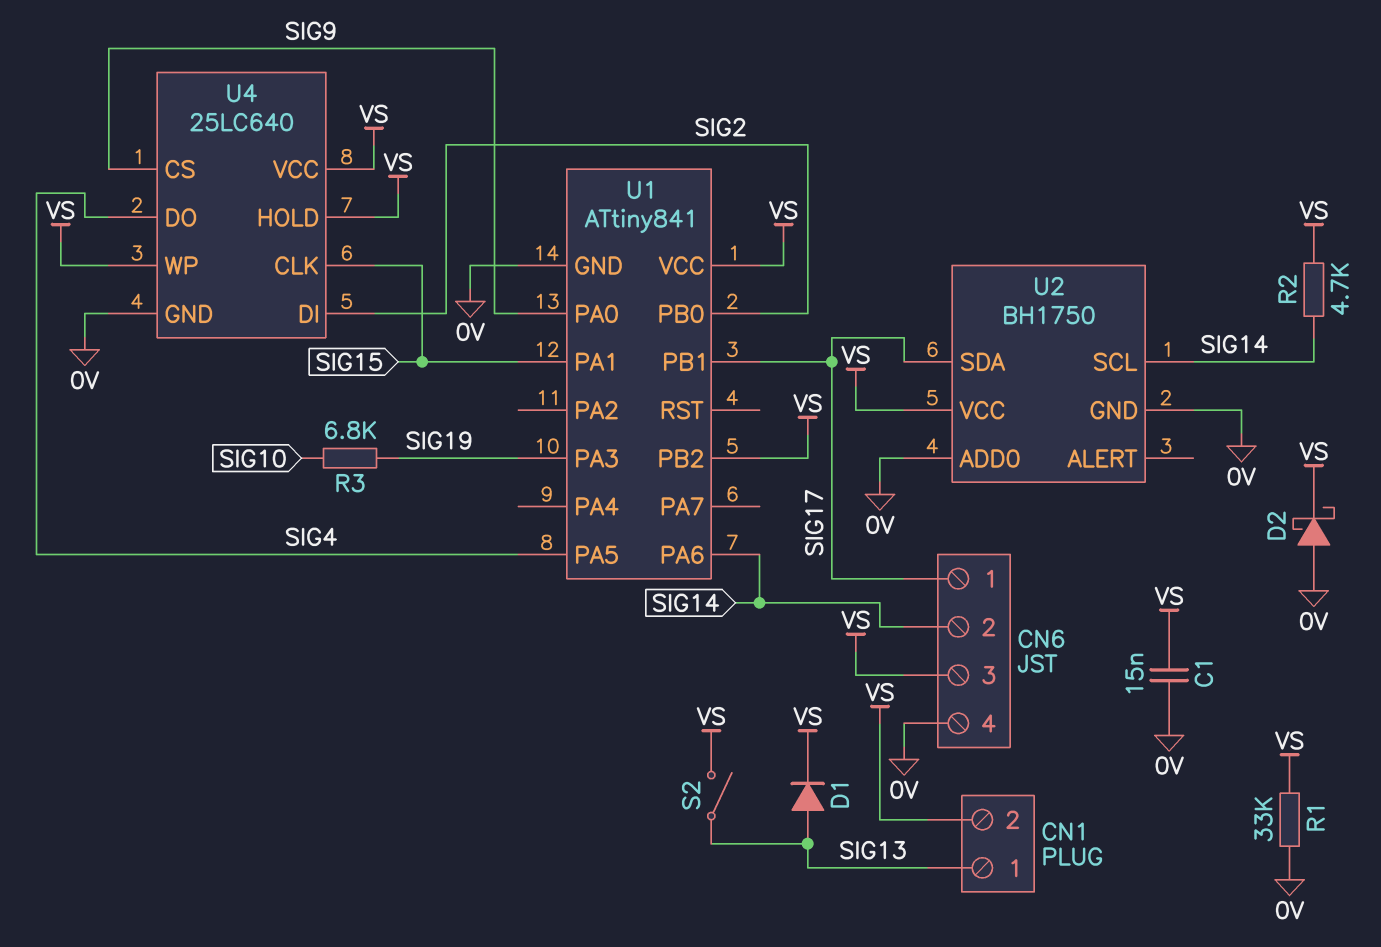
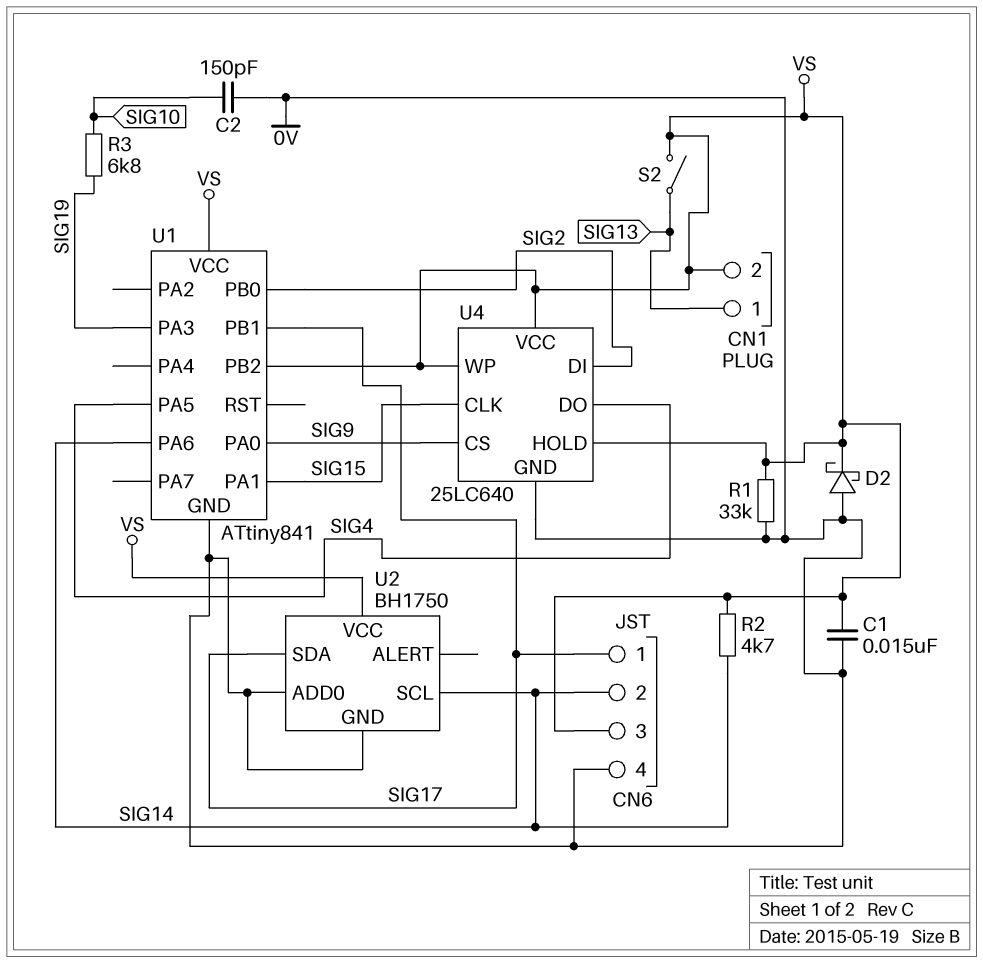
C2: none -> 150pF (0V, SIG10)
D1: diode (A SIG13, K VS) -> none

